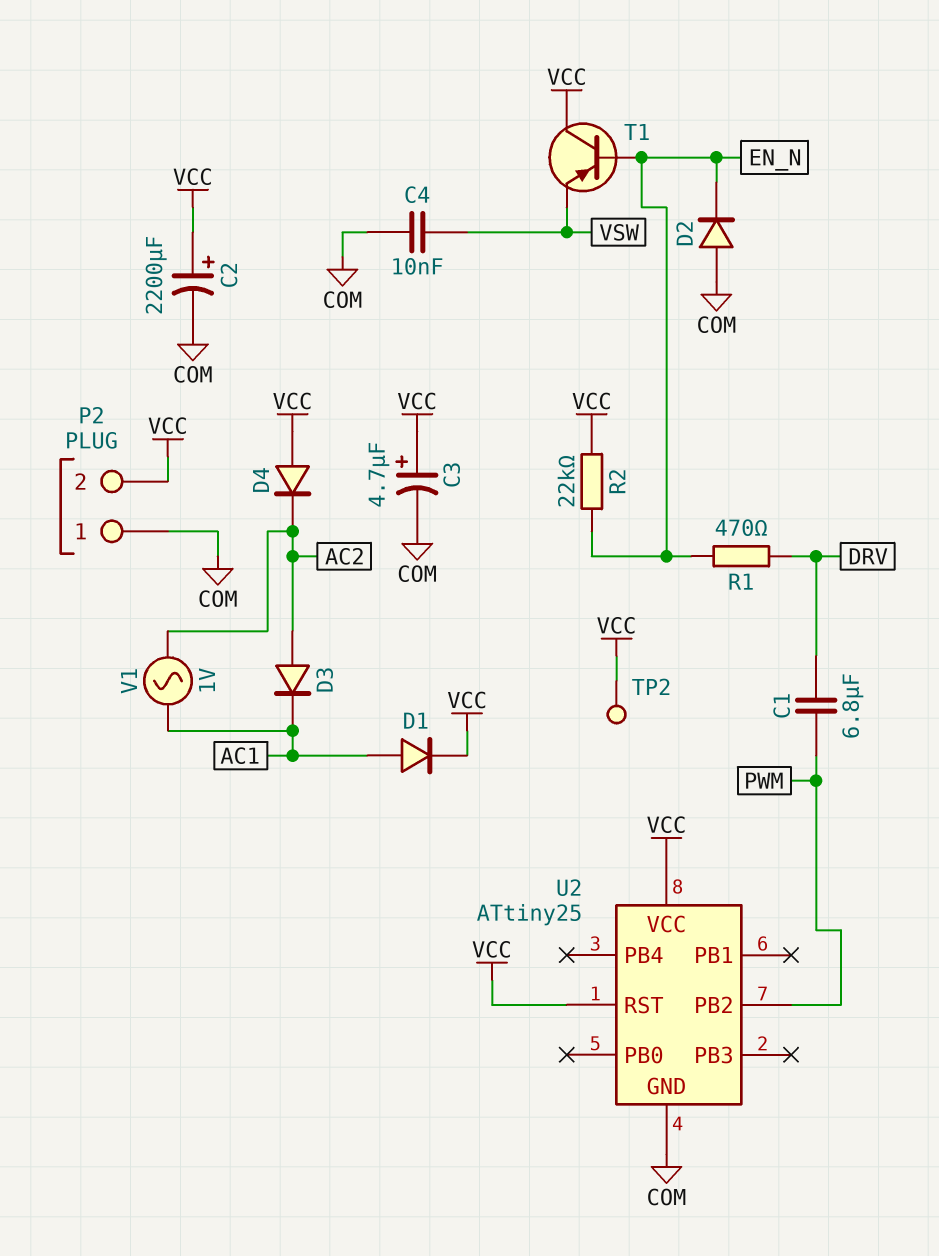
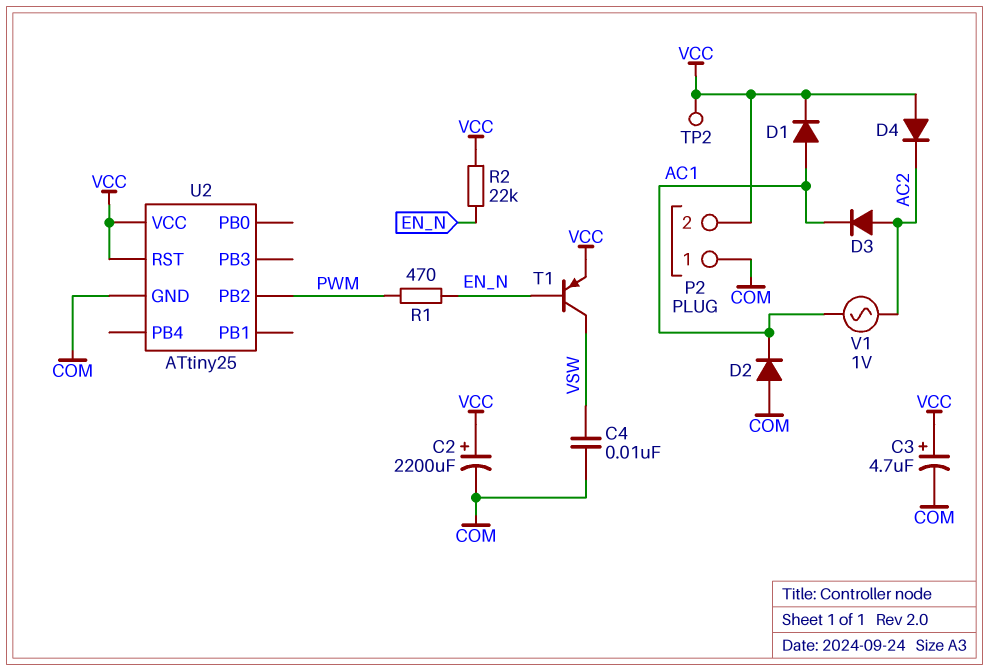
C1: 6.8uF (DRV, PWM) -> none
D2: diode (A COM, K EN_N) -> diode (A COM, K AC1)
R1: 470 (DRV, EN_N) -> 470 (EN_N, PWM)
T1: PNP (B EN_N, C VCC, E VSW) -> PNP (B EN_N, C VSW, E VCC)

